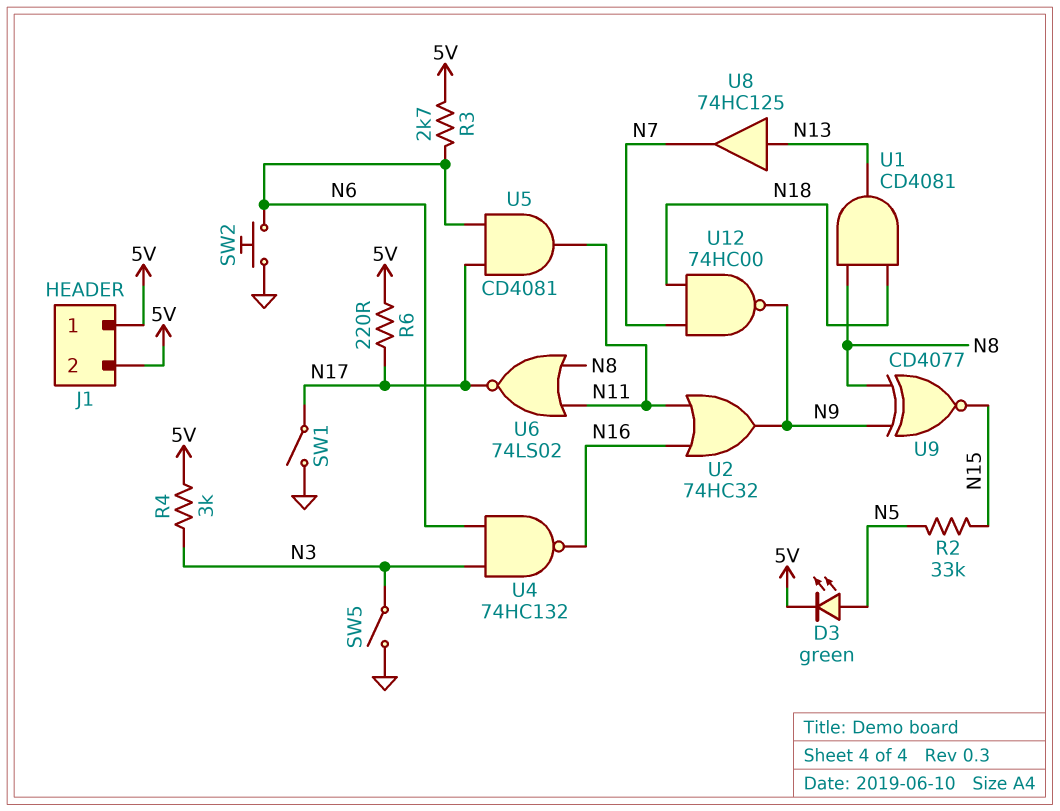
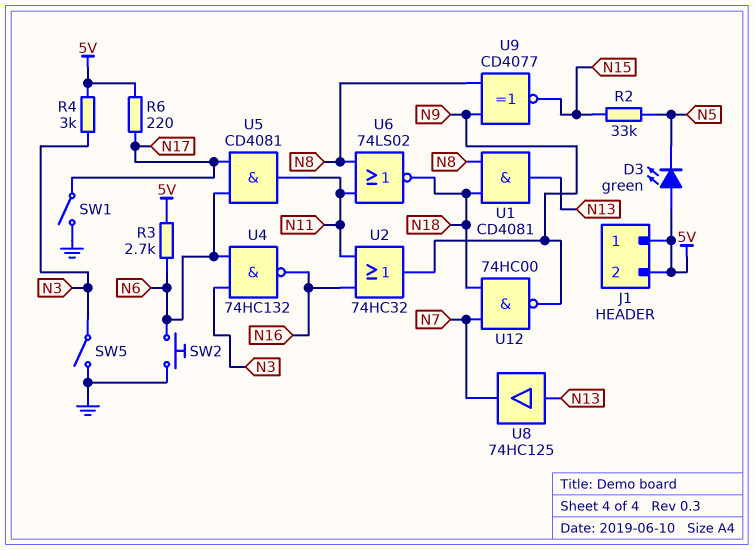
D3: LED green (A N5, K 5V) -> LED green (A 5V, K N5)
U6: NOR 74LS02 (in N8, in N11, out N17) -> NOR 74LS02 (in N8, in N11, out N18)

